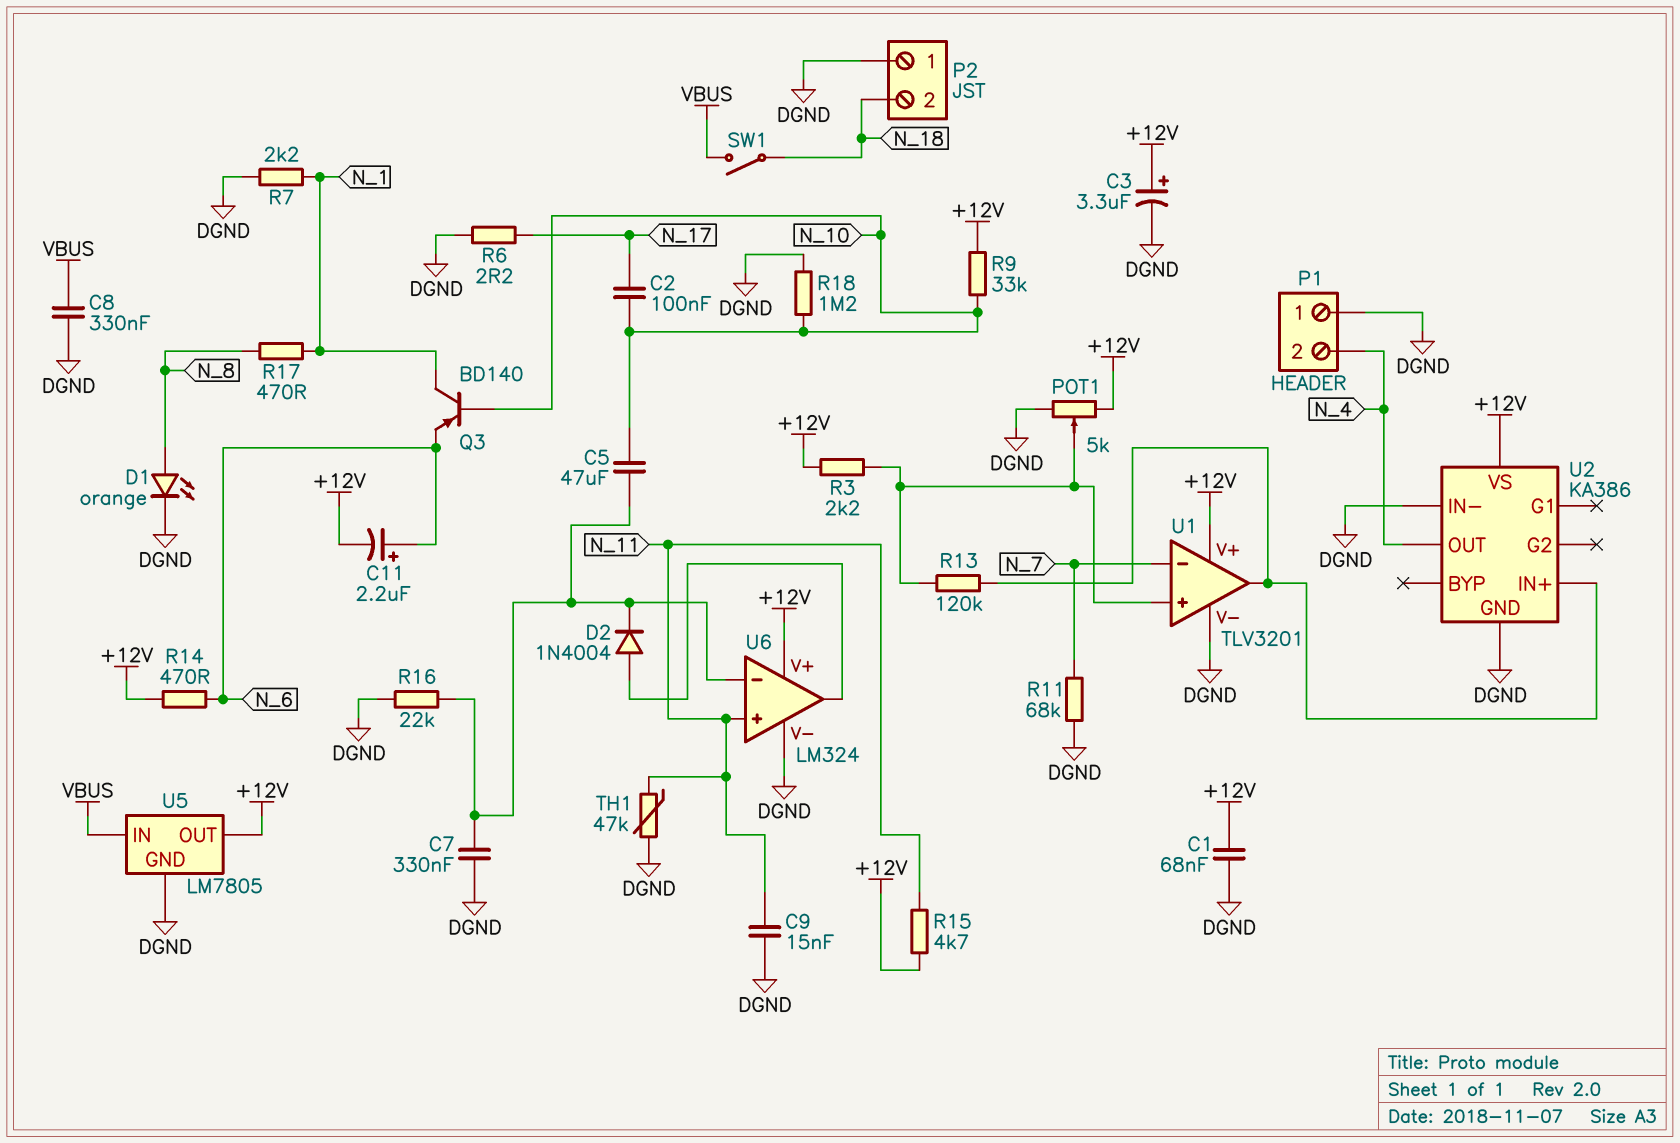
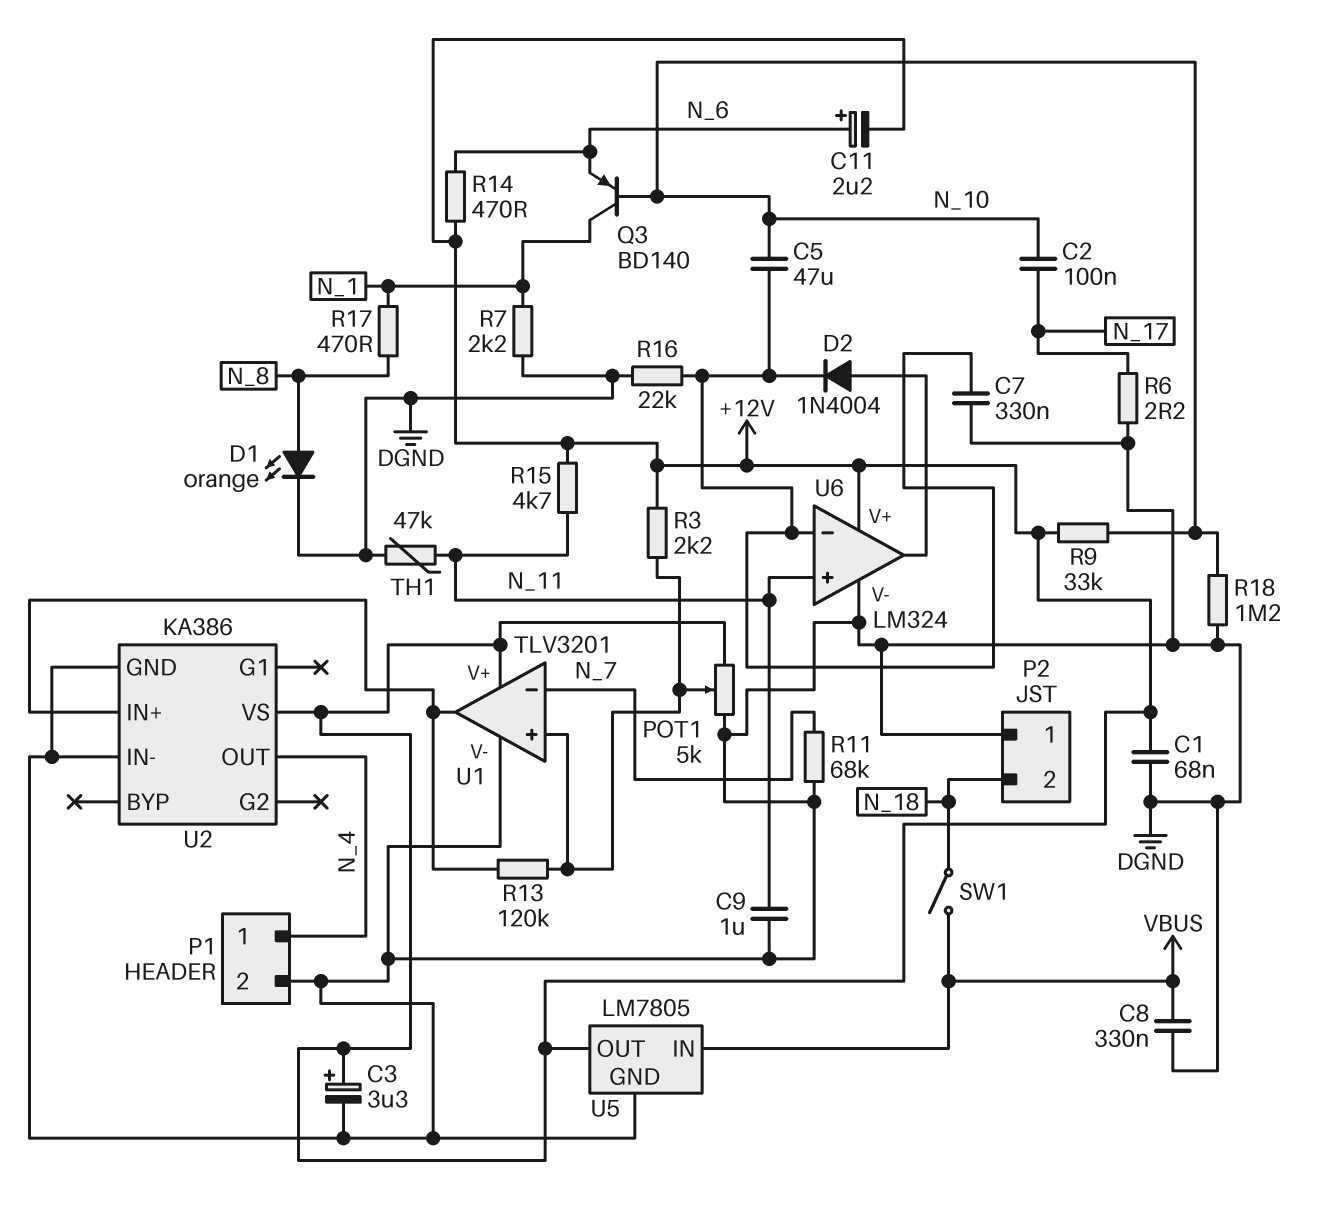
C9: 15nF (DGND, N_11) -> 1uF (DGND, N_11)
P1 pin 1: DGND -> N_4
P1 pin 2: N_4 -> DGND

